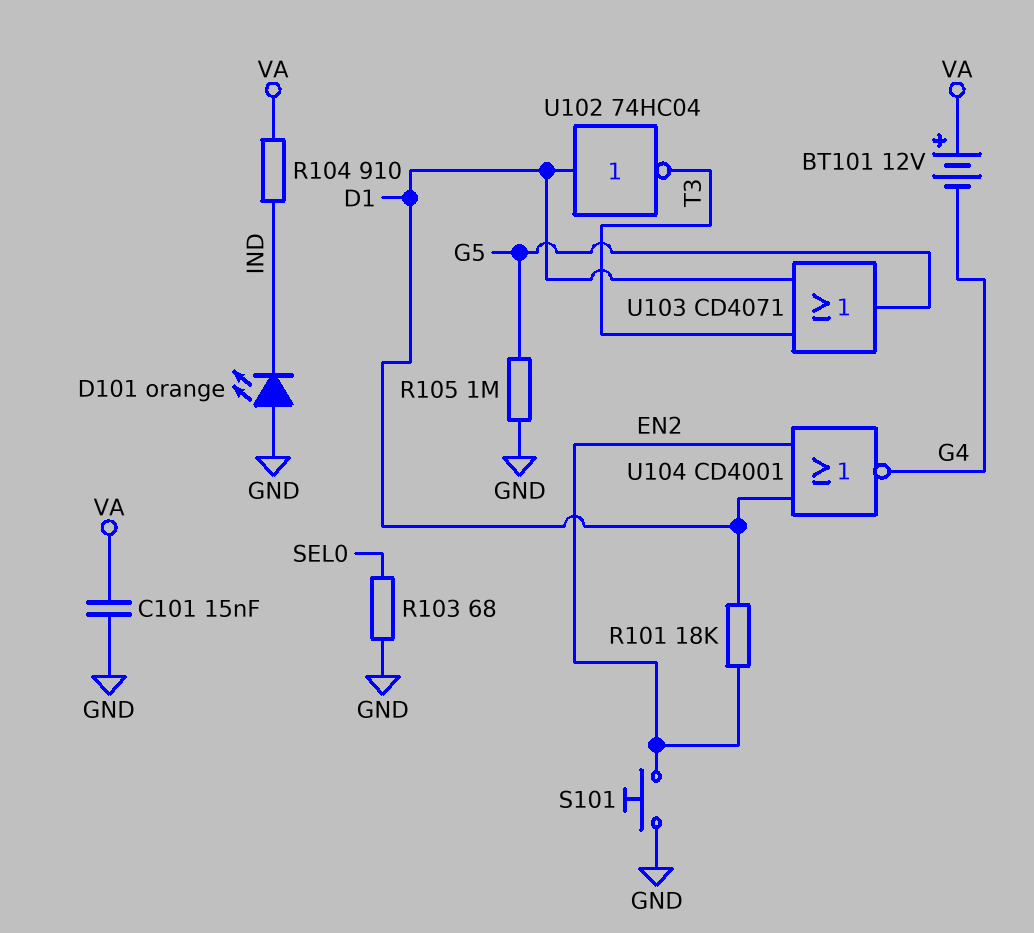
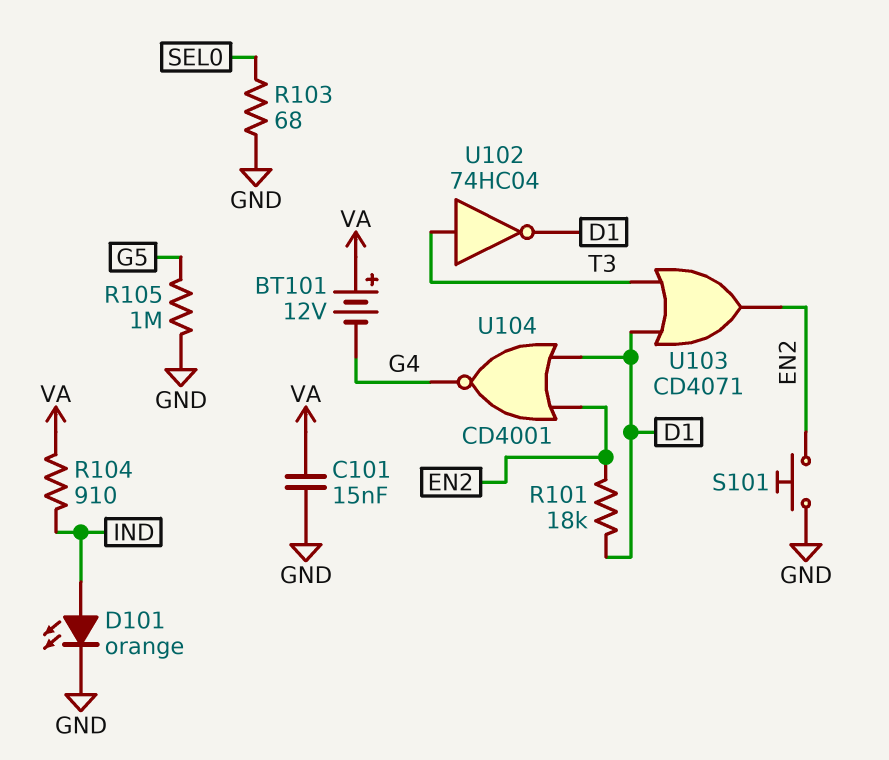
D101: LED orange (A GND, K IND) -> LED orange (A IND, K GND)
U102: NOT 74HC04 (in D1, out T3) -> NOT 74HC04 (in T3, out D1)
U103: OR CD4071 (in D1, in T3, out G5) -> OR CD4071 (in D1, in T3, out EN2)

